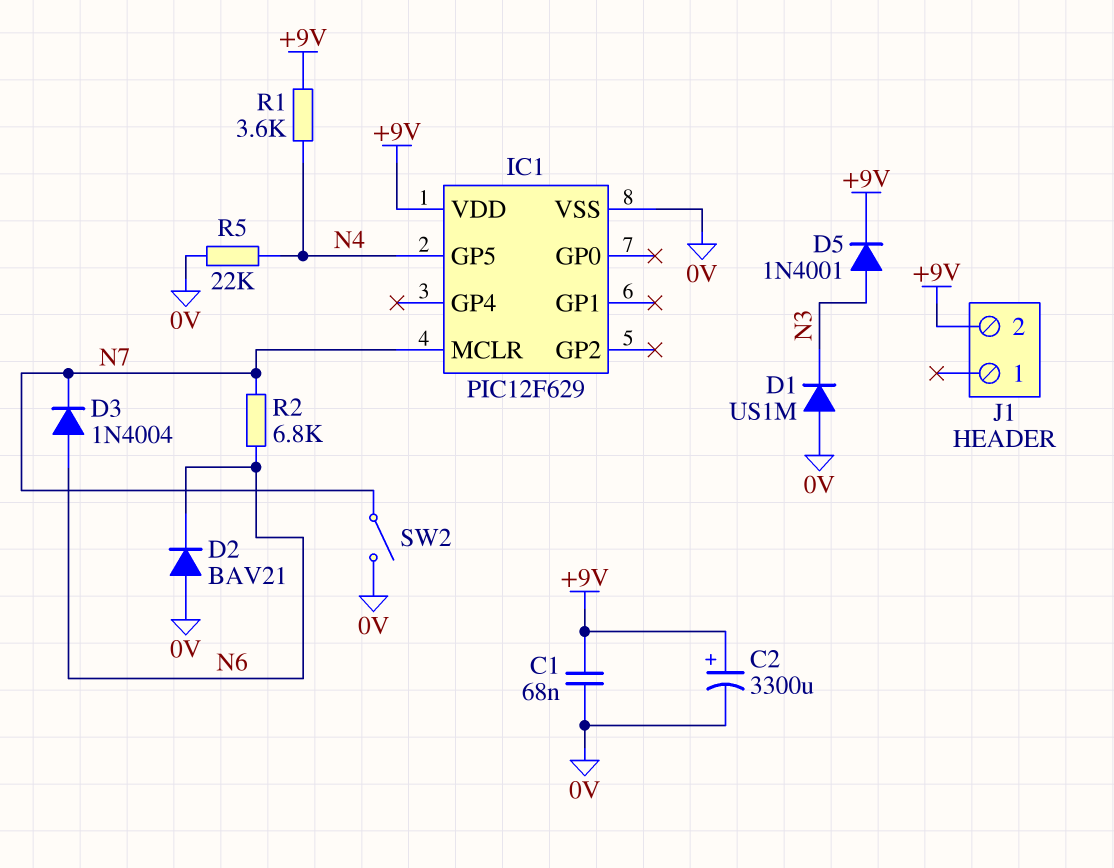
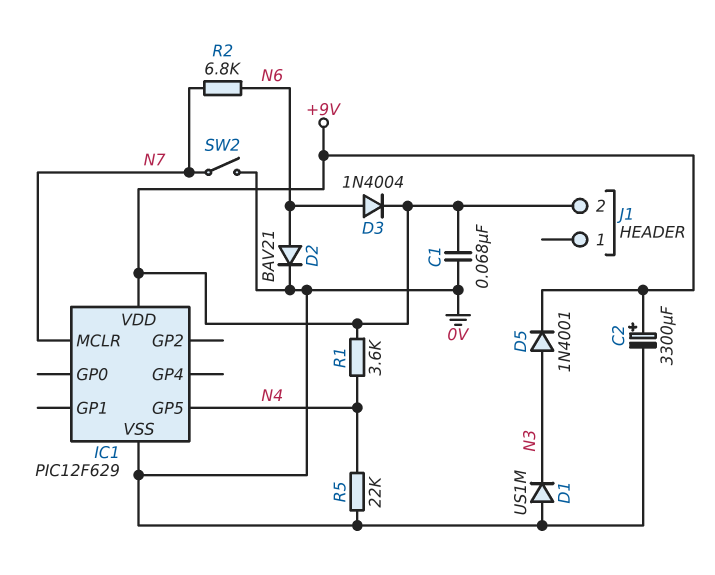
D2: diode BAV21 (A 0V, K N6) -> diode BAV21 (A N6, K 0V)
D3: diode 1N4004 (A N6, K N7) -> diode 1N4004 (A N6, K +9V)

